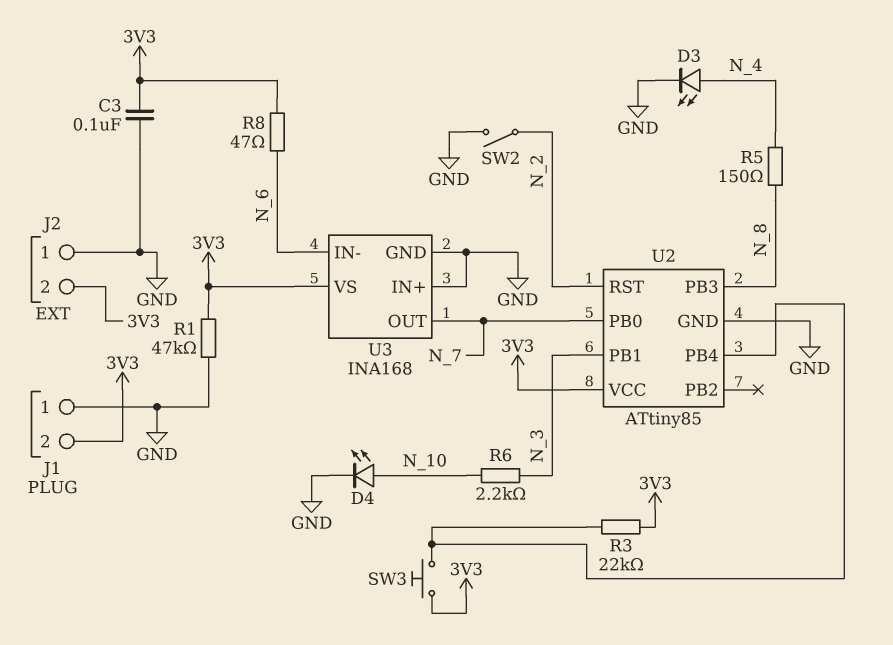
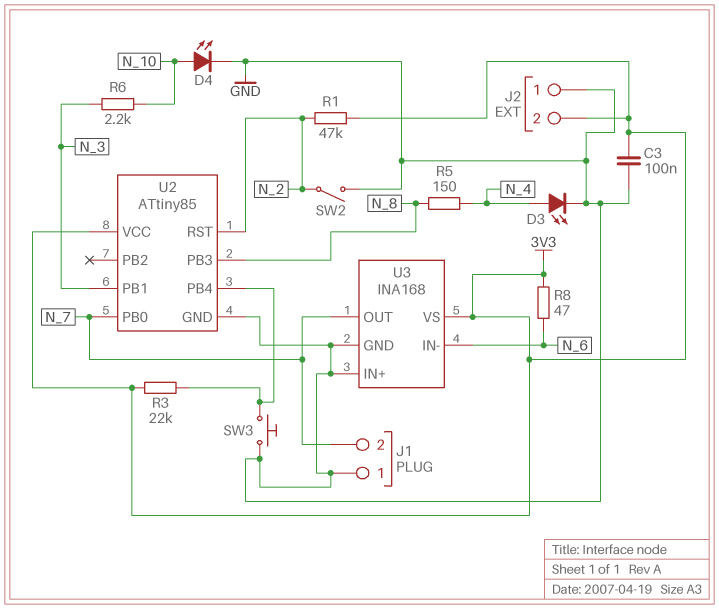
J1 pin 2: 3V3 -> N_7
R1: 47k (3V3, GND) -> 47k (3V3, N_2)
SW3: button (3V3, U2/PB4) -> button (GND, U2/PB4)

